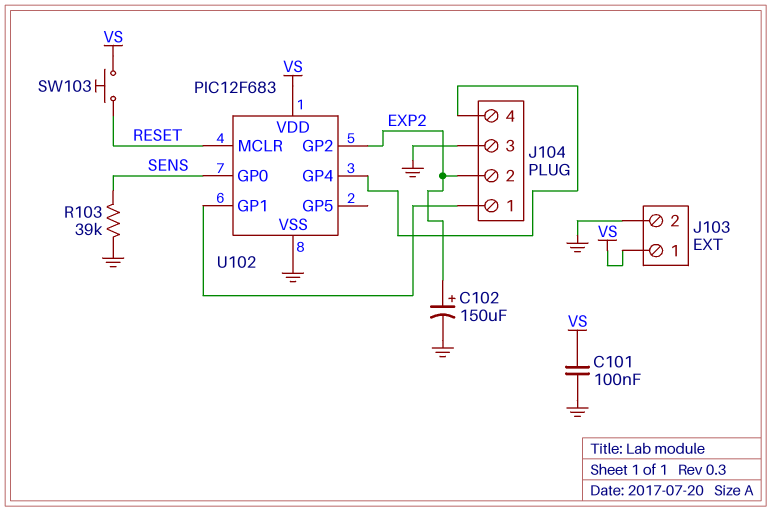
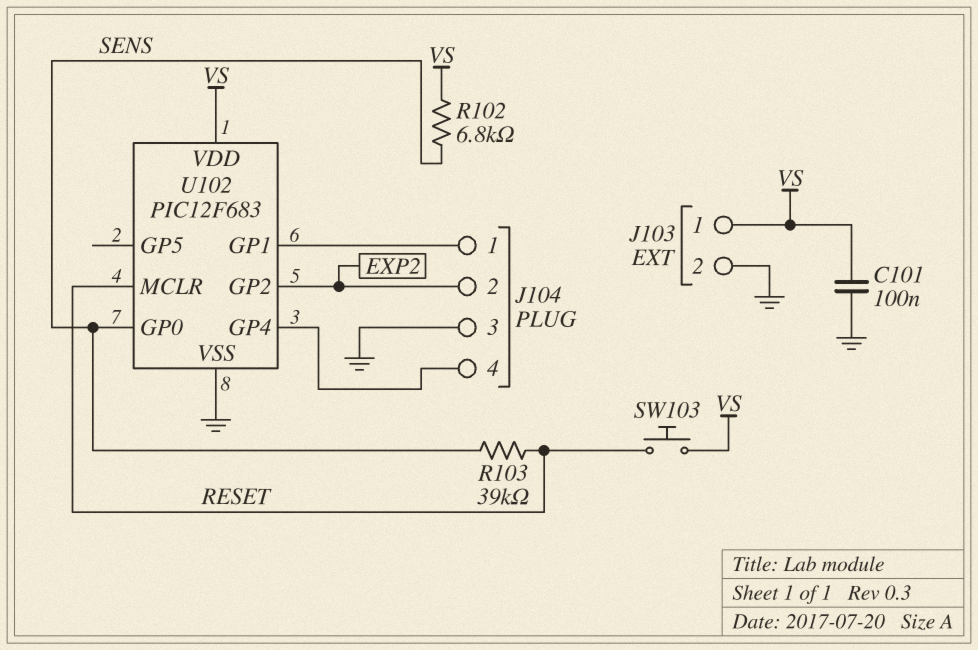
C102: 150uF (plus EXP2, minus GND) -> none
R102: none -> 6.8k (SENS, VS)
R103: 39k (GND, SENS) -> 39k (RESET, SENS)

